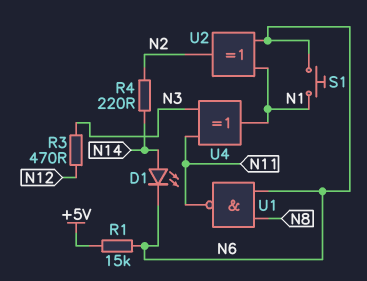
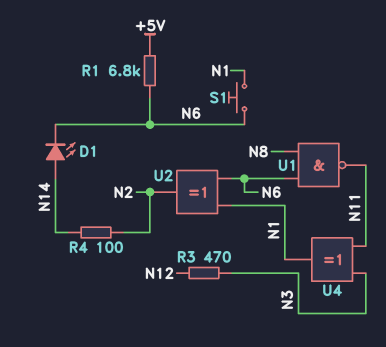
R1: 15k (+5V, N6) -> 6.8k (+5V, N6)
R4: 220 (N2, N14) -> 100 (N2, N14)

